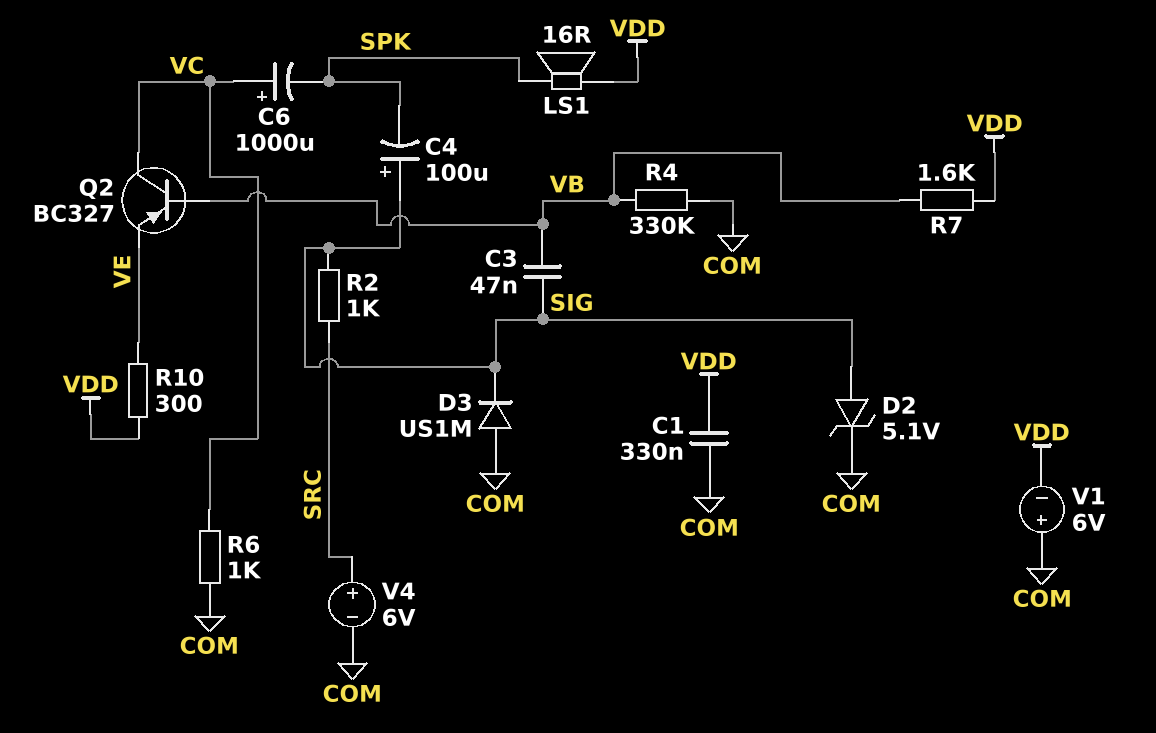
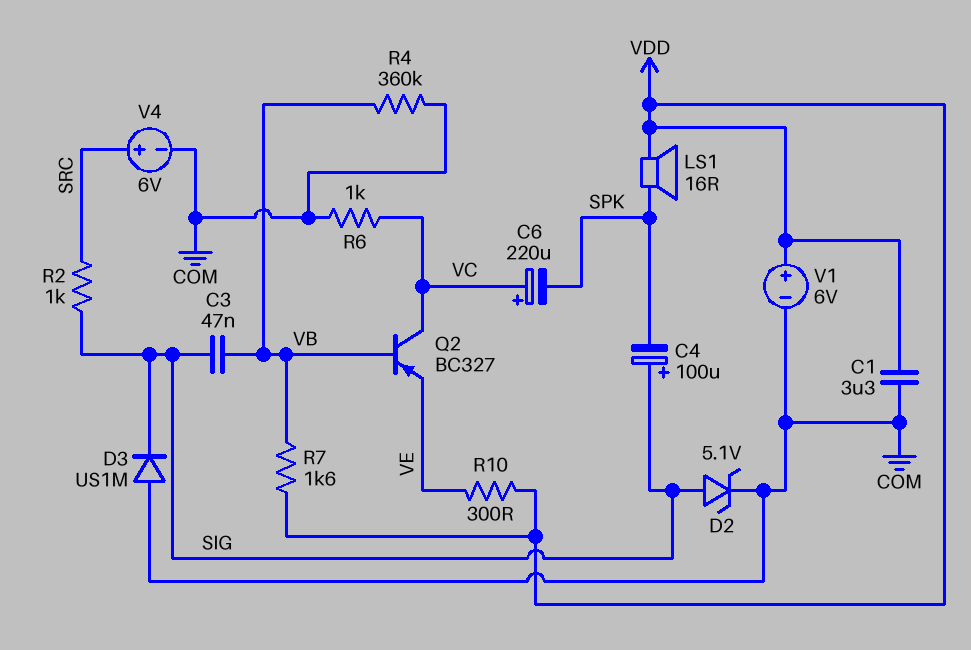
C1: 330nF (COM, VDD) -> 3.3uF (COM, VDD)
C6: 1000uF (plus VC, minus SPK) -> 220uF (plus VC, minus SPK)
R4: 330k (COM, VB) -> 360k (COM, VB)
V1: 6V (plus COM, minus VDD) -> 6V (plus VDD, minus COM)

